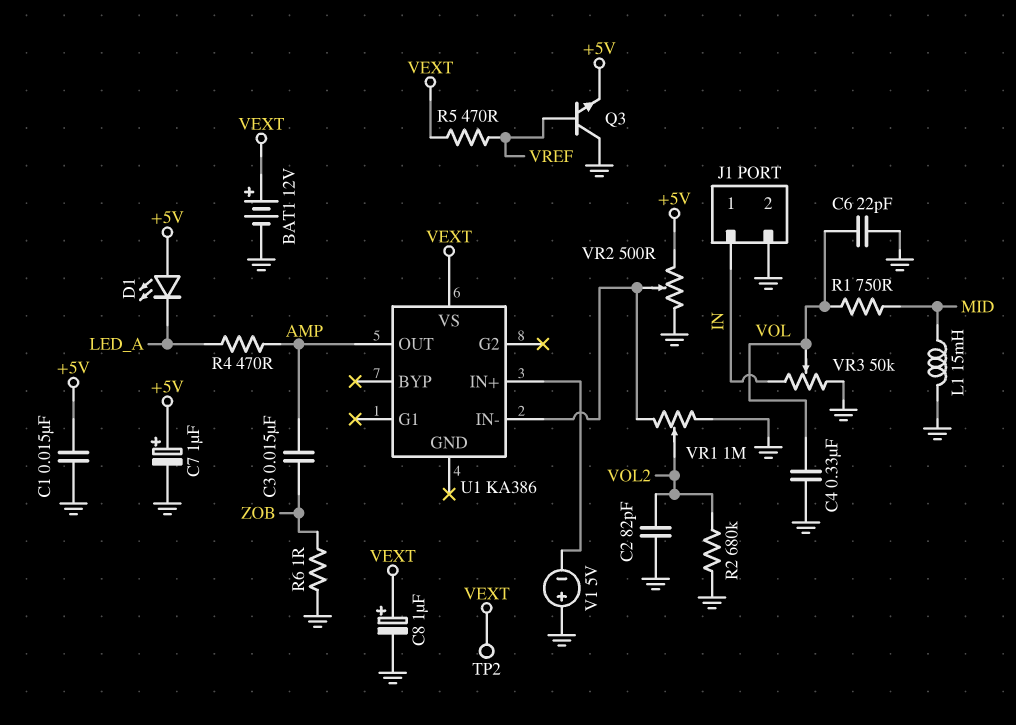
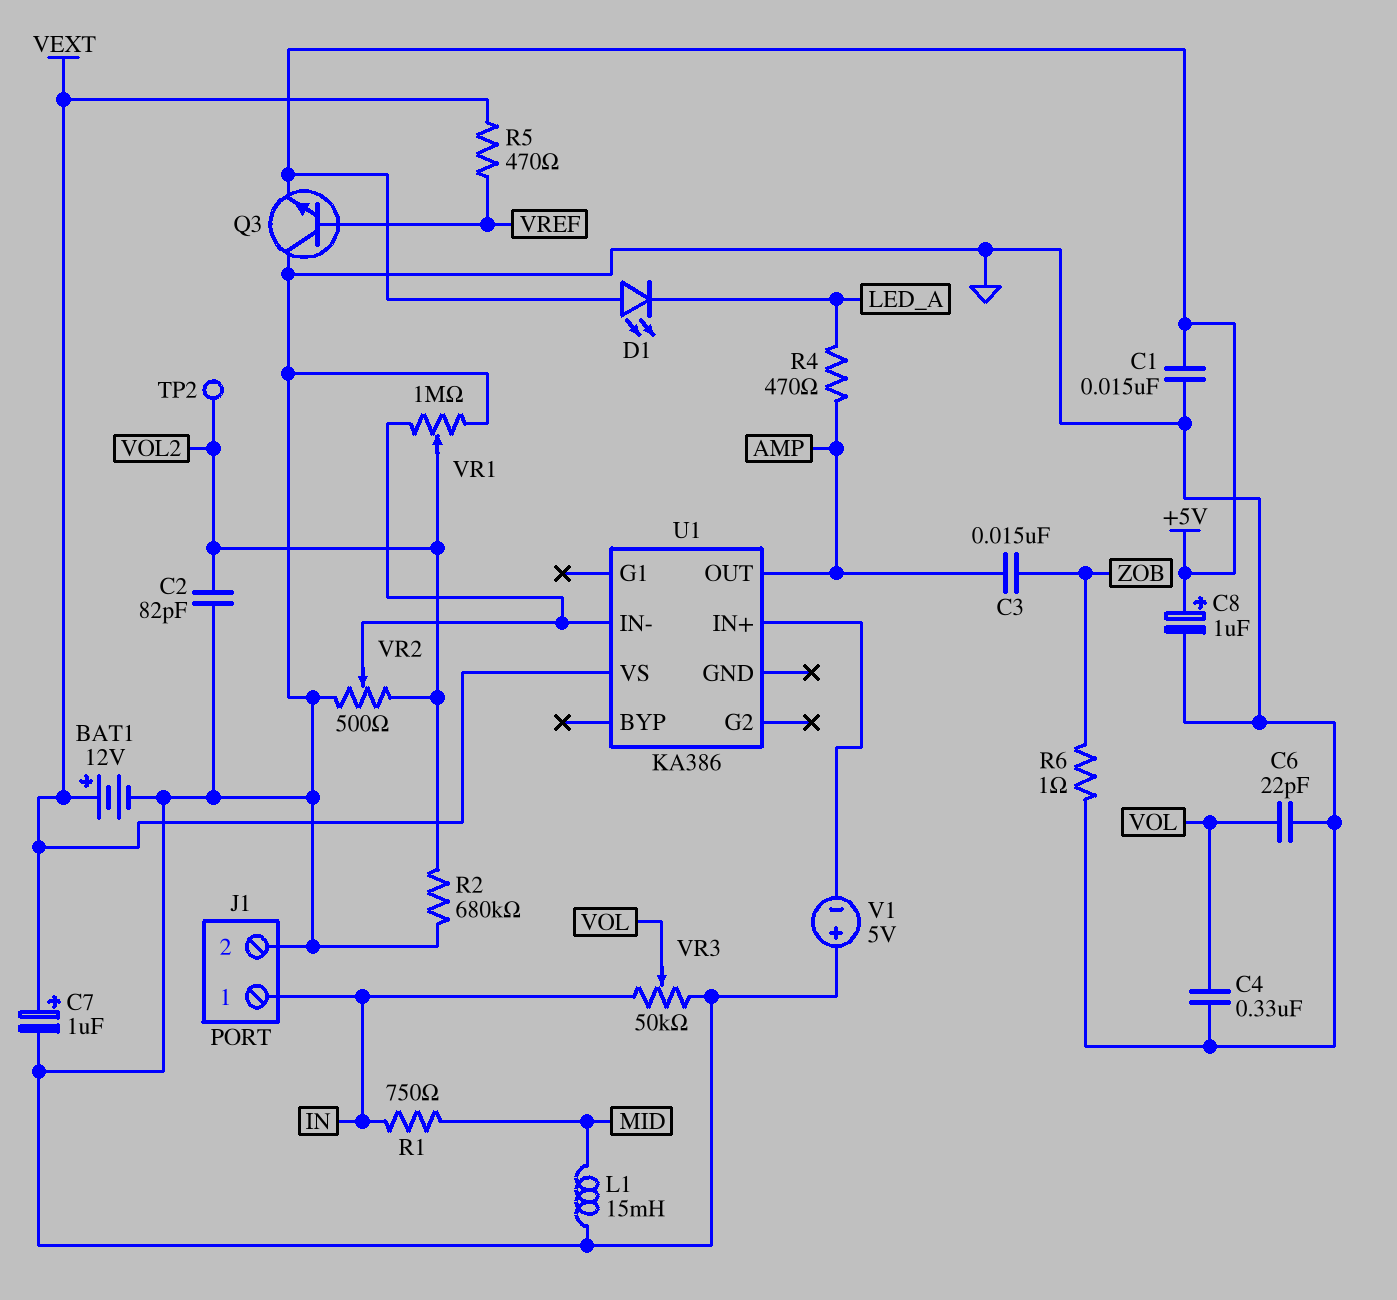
C7: 1uF (plus +5V, minus GND) -> 1uF (plus VEXT, minus GND)
C8: 1uF (plus VEXT, minus GND) -> 1uF (plus +5V, minus GND)
R1: 750 (MID, VOL) -> 750 (IN, MID)
TP2: test point (VEXT) -> test point (VOL2)
VR2: 500 (+5V, GND, wiper U1/IN-) -> 500 (GND, VOL2, wiper U1/IN-)

